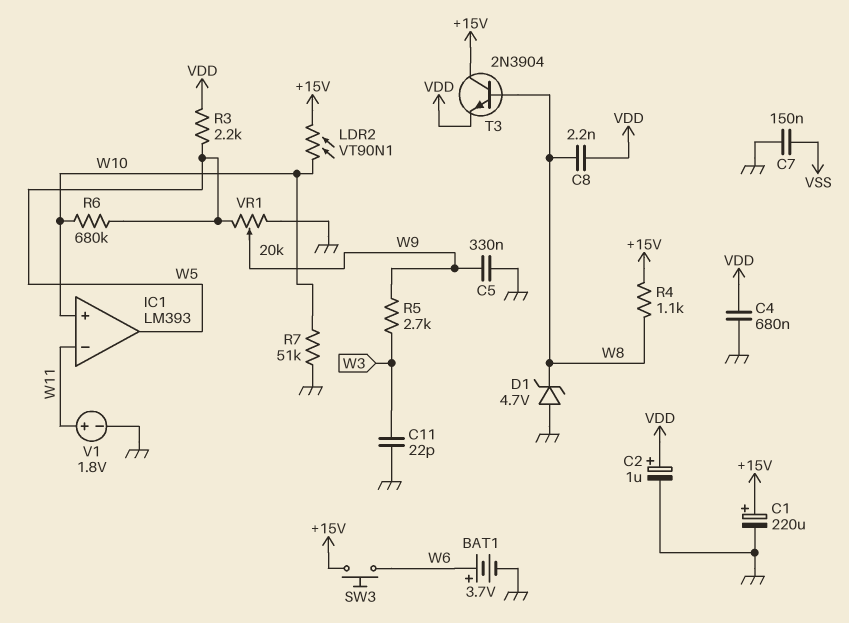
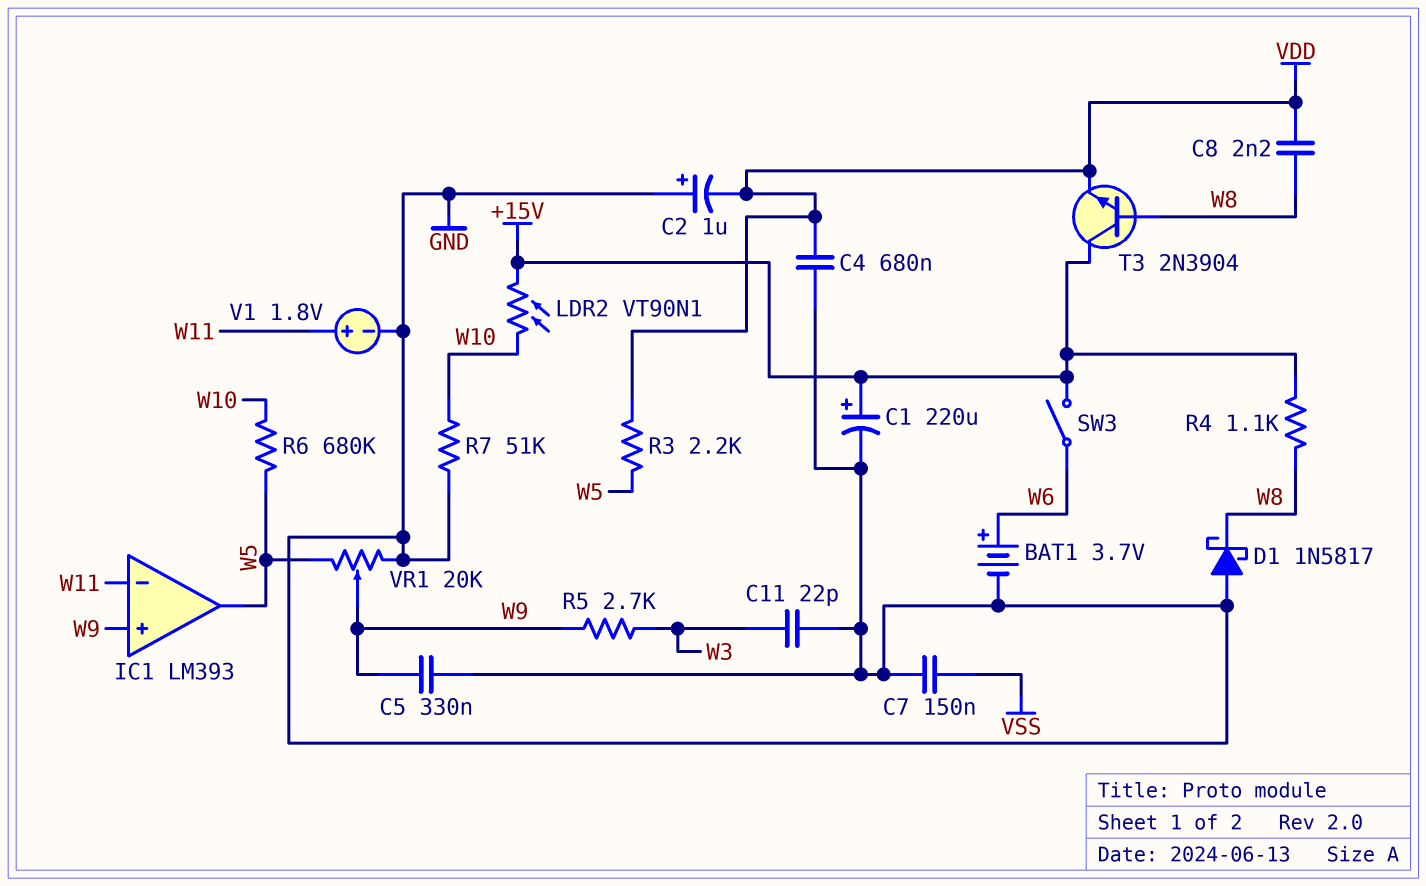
C2: 1uF (plus VDD, minus GND) -> 1uF (plus GND, minus VDD)
D1: zener 4.7V (A GND, K W8) -> schottky 1N5817 (A GND, K W8)
IC1 pin in+: W10 -> W9
SW3: button (+15V, W6) -> switch (+15V, W6)

